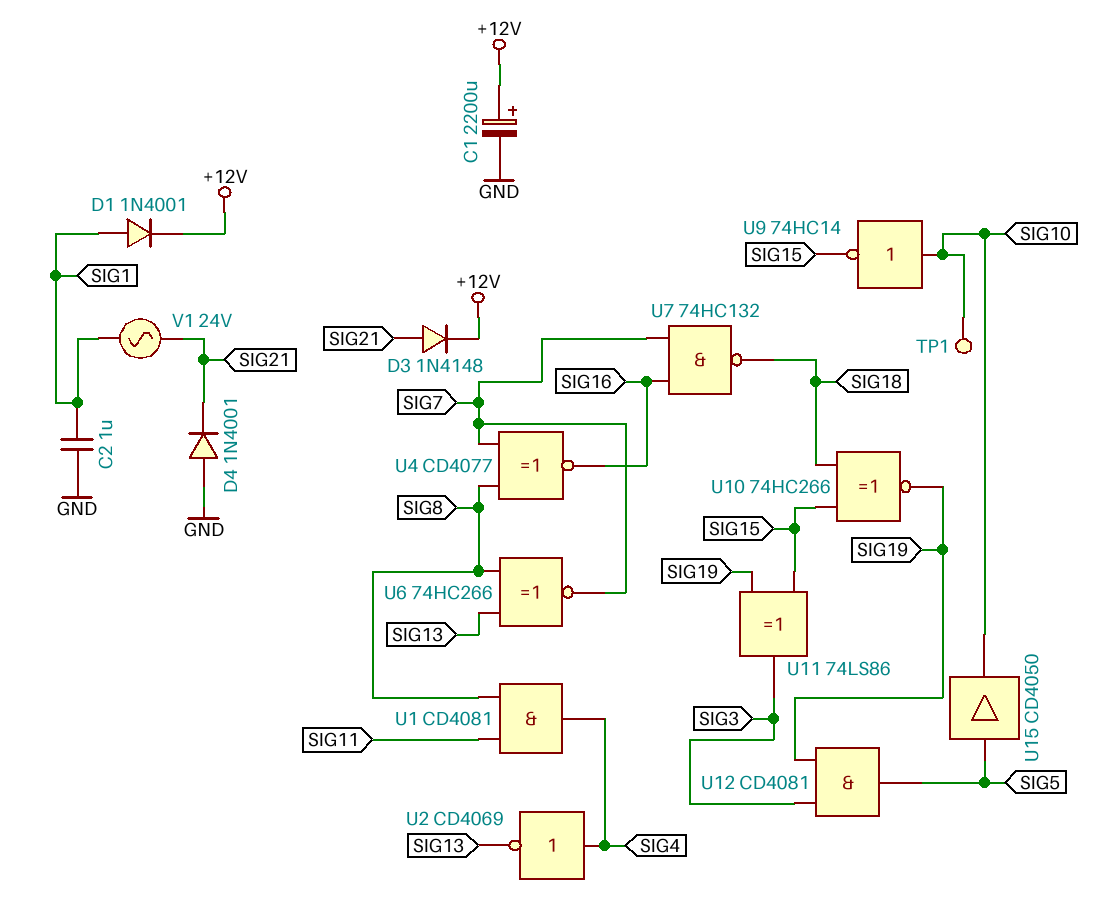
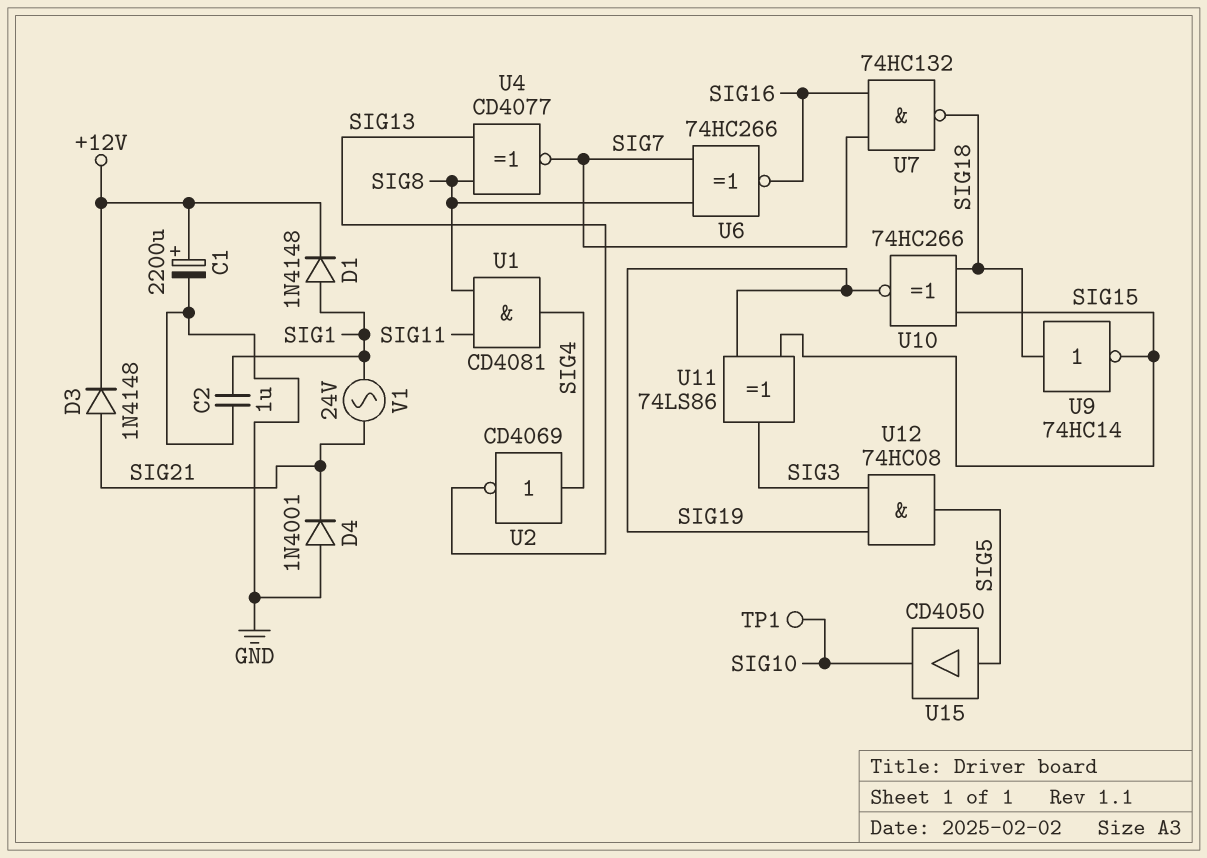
D1: diode 1N4001 (A SIG1, K +12V) -> diode 1N4148 (A SIG1, K +12V)
U4: XNOR CD4077 (in SIG7, in SIG8, out SIG16) -> XNOR CD4077 (in SIG8, in SIG13, out SIG7)
U6: XNOR 74HC266 (in SIG8, in SIG13, out SIG7) -> XNOR 74HC266 (in SIG7, in SIG8, out SIG16)
U9: NOT 74HC14 (in SIG10, out SIG15) -> NOT 74HC14 (in SIG18, out SIG15)
U12: AND CD4081 (in SIG3, in SIG19, out SIG5) -> AND 74HC08 (in SIG3, in SIG19, out SIG5)

